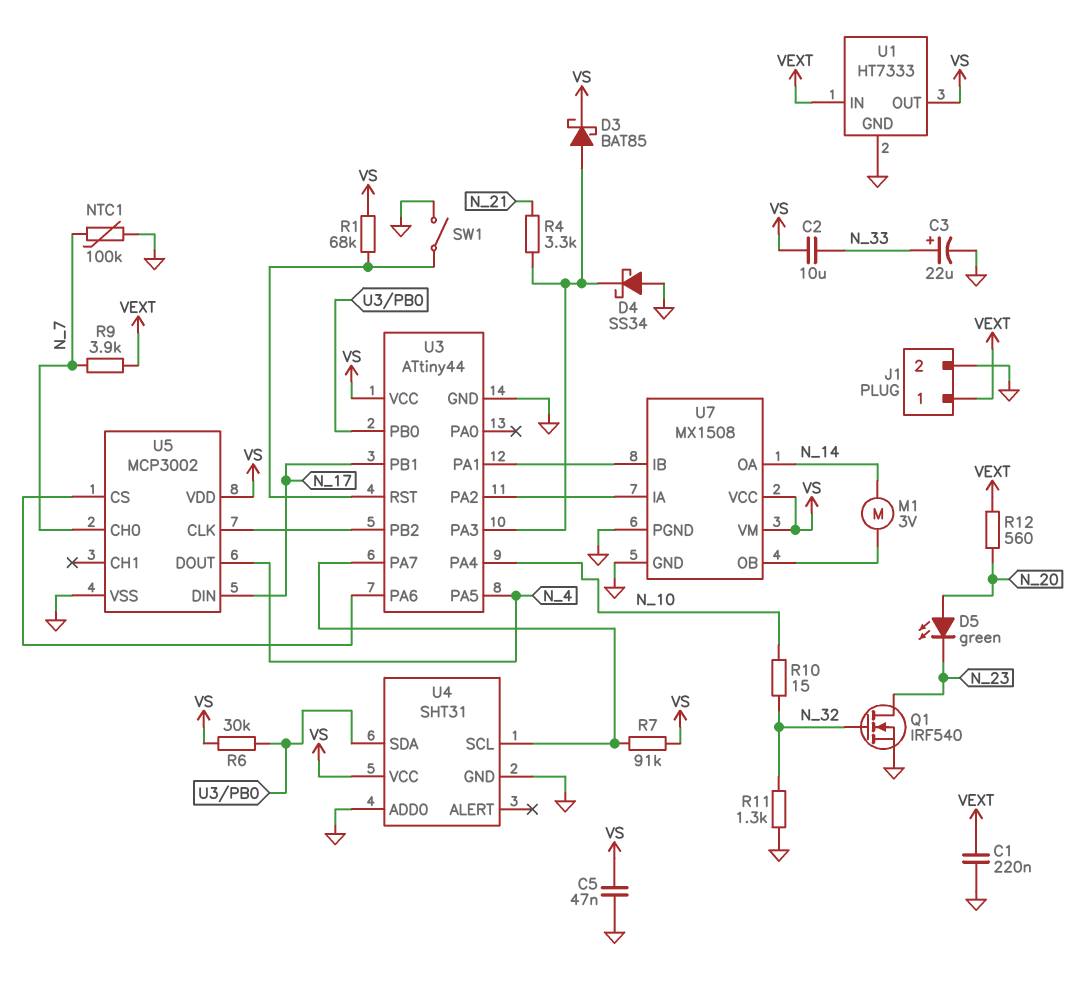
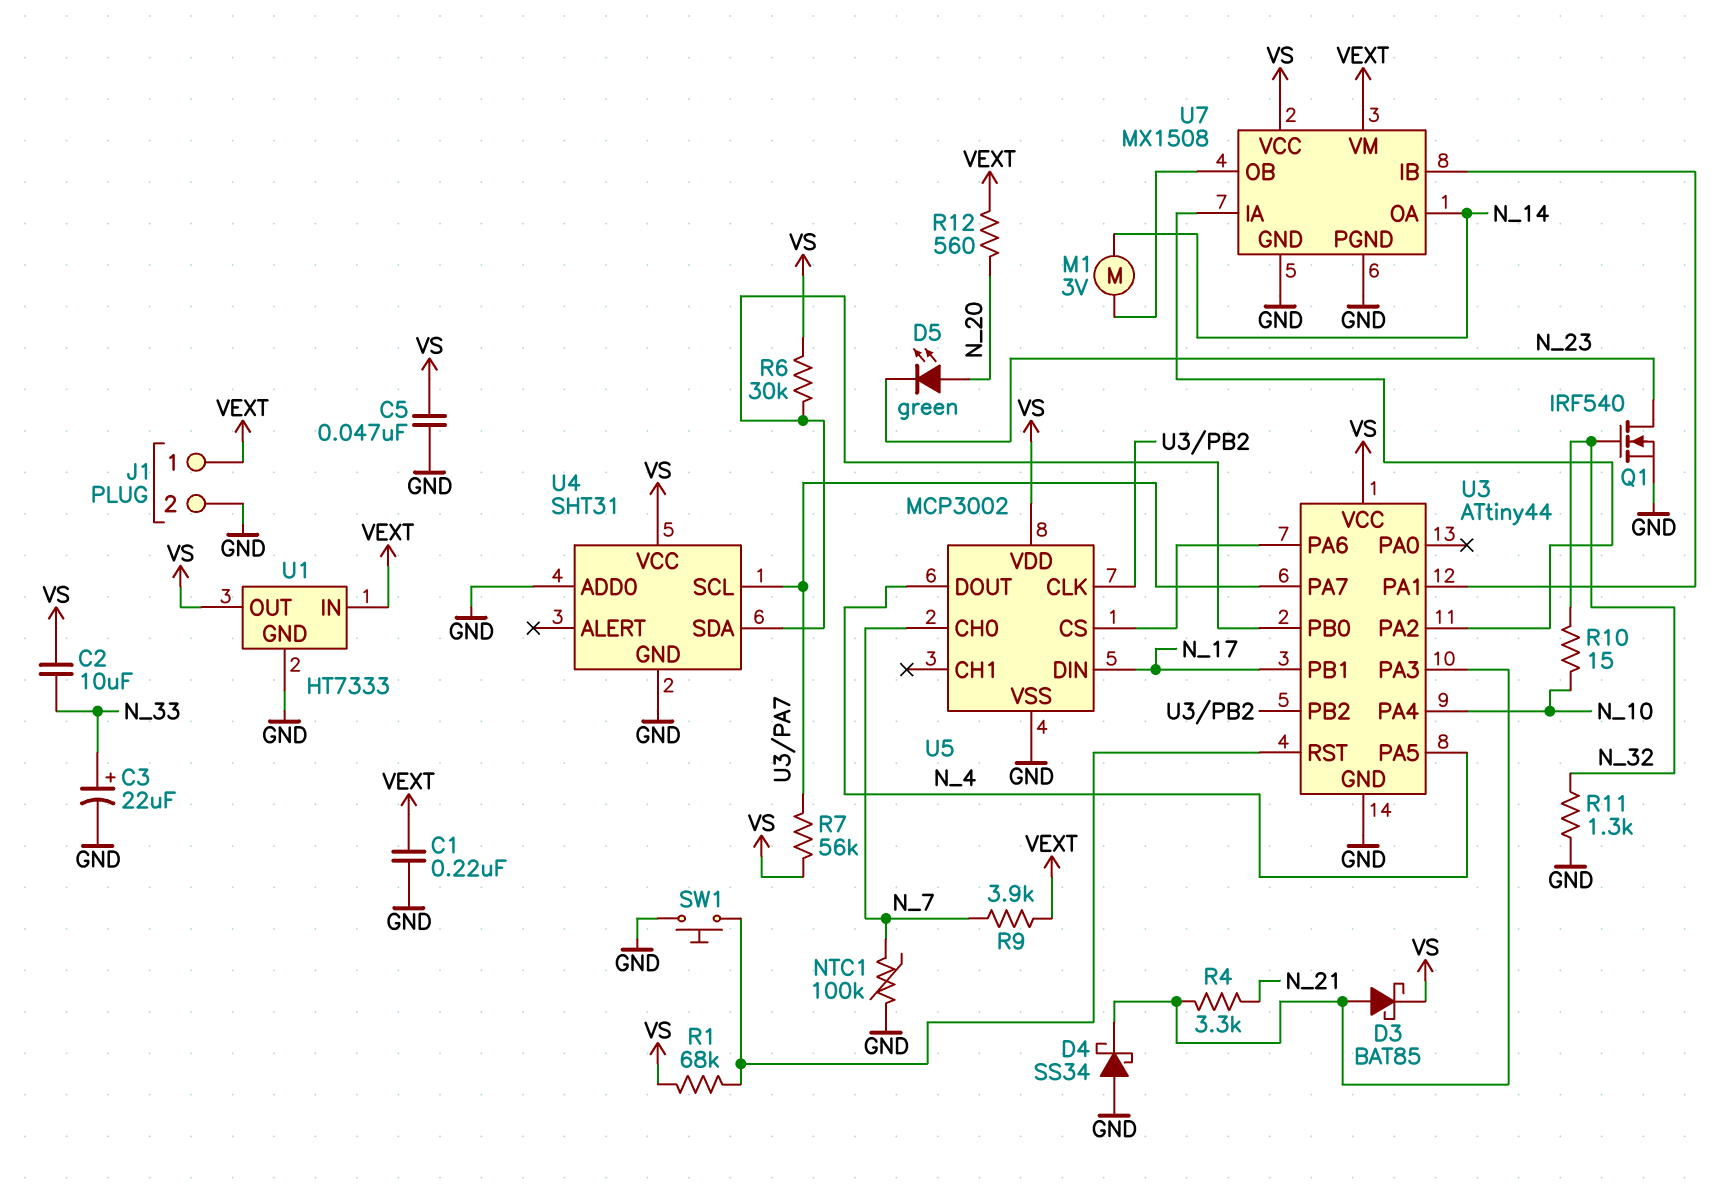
R7: 91k (U3/PA7, VS) -> 56k (U3/PA7, VS)
SW1: switch (GND, U3/RST) -> button (GND, U3/RST)
U7 pin VM: VS -> VEXT

